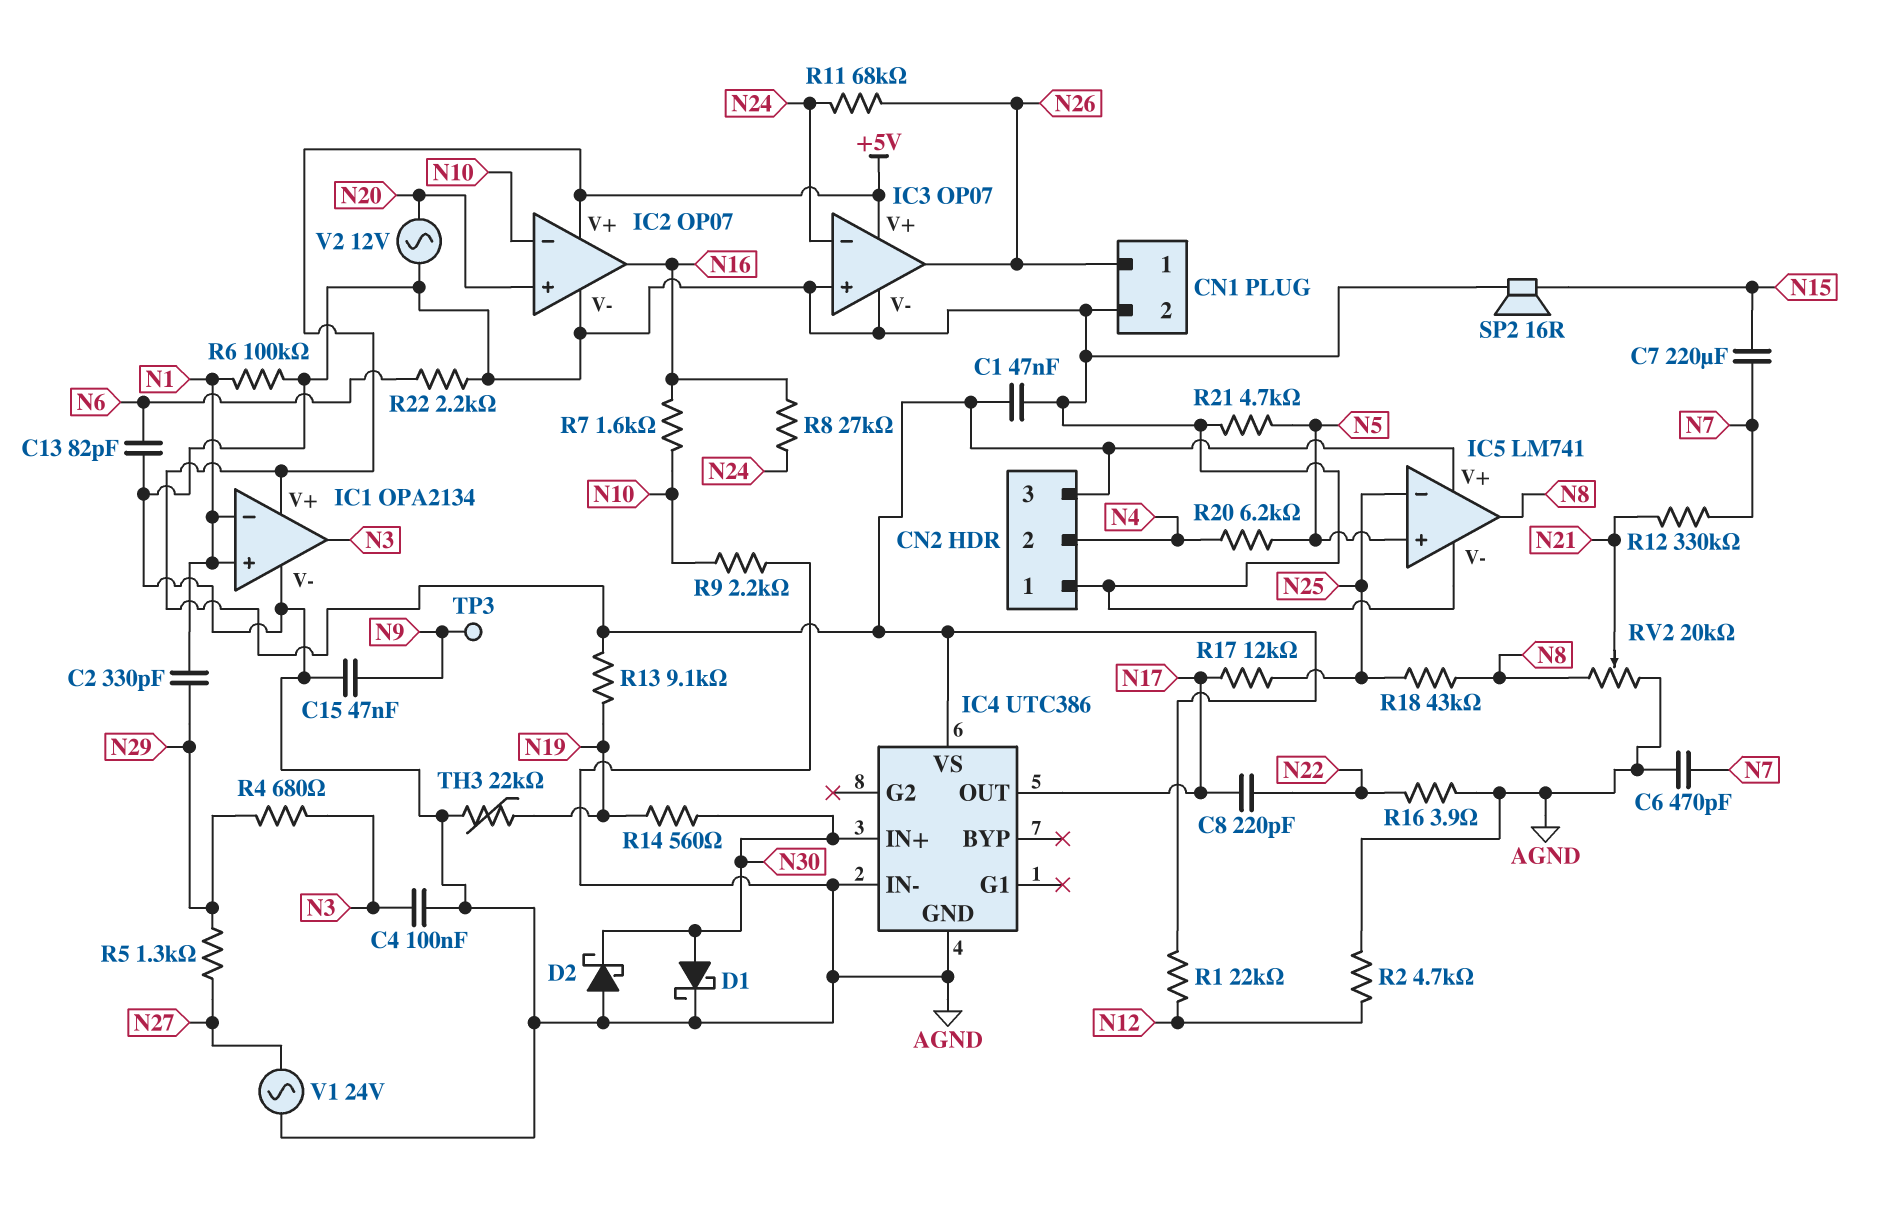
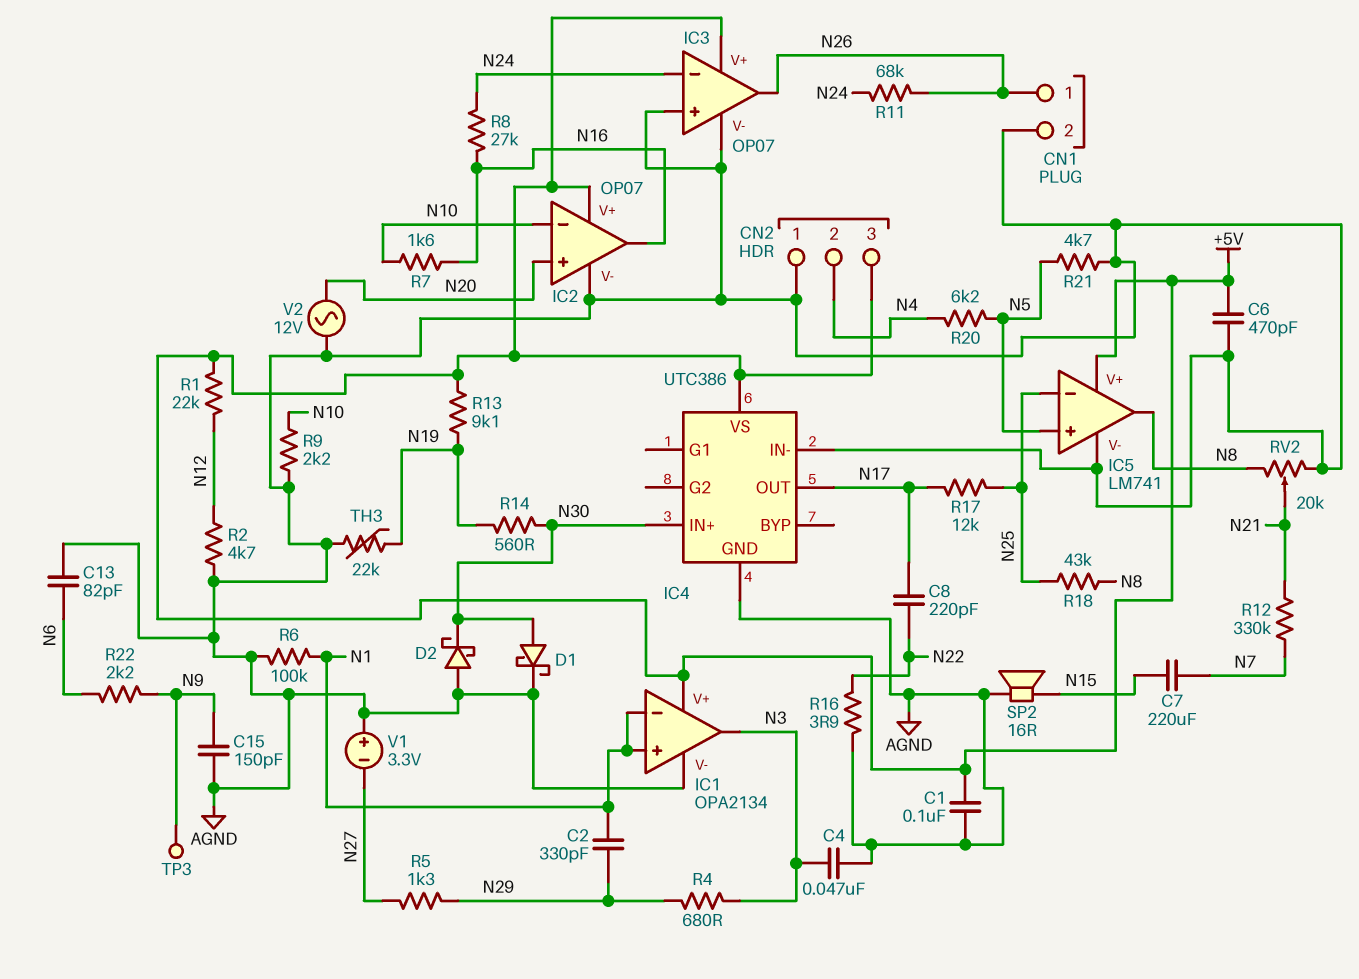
C1: 47nF (+5V, AGND) -> 100nF (+5V, AGND)
C4: 100nF (AGND, N3) -> 47nF (AGND, N3)
C6: 470pF (AGND, N7) -> 470pF (+5V, AGND)
C15: 47nF (AGND, N9) -> 150pF (AGND, N9)
R22: 2.2k (AGND, N6) -> 2.2k (N6, N9)
V1: AC 24V (AGND, N27) -> 3.3V (plus AGND, minus N27)

